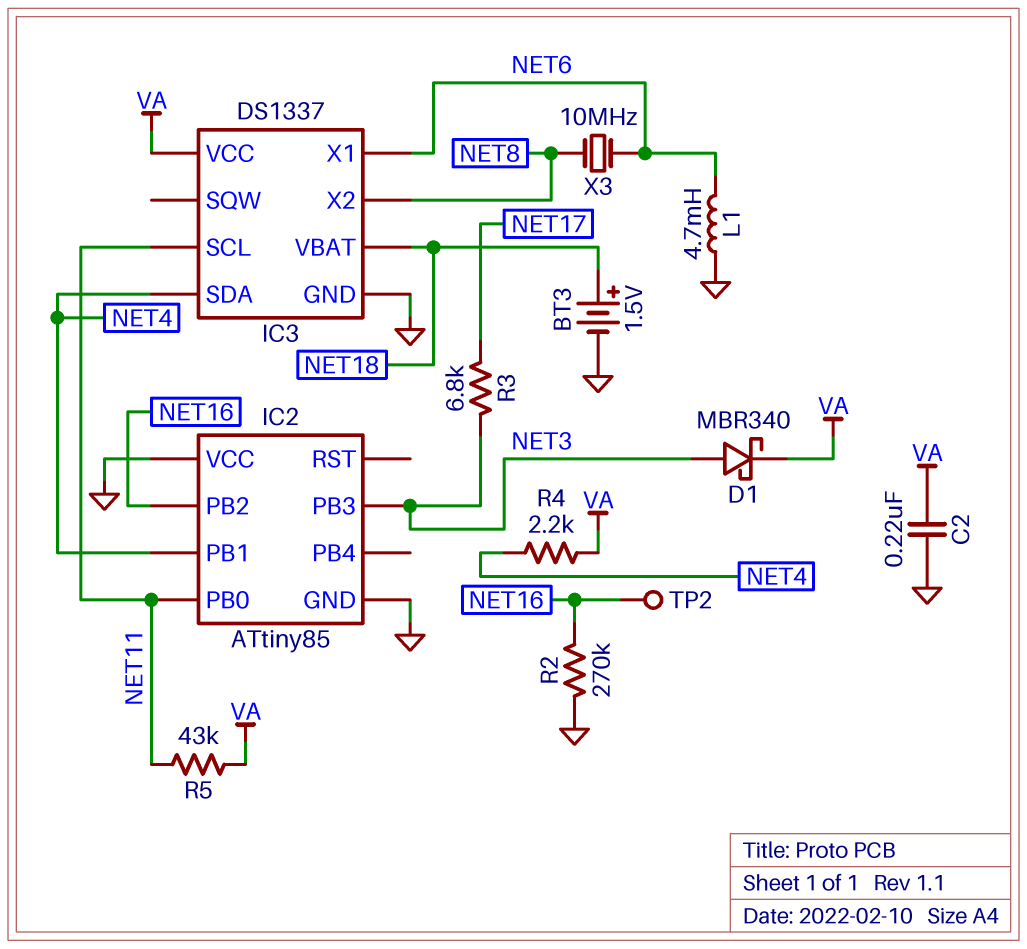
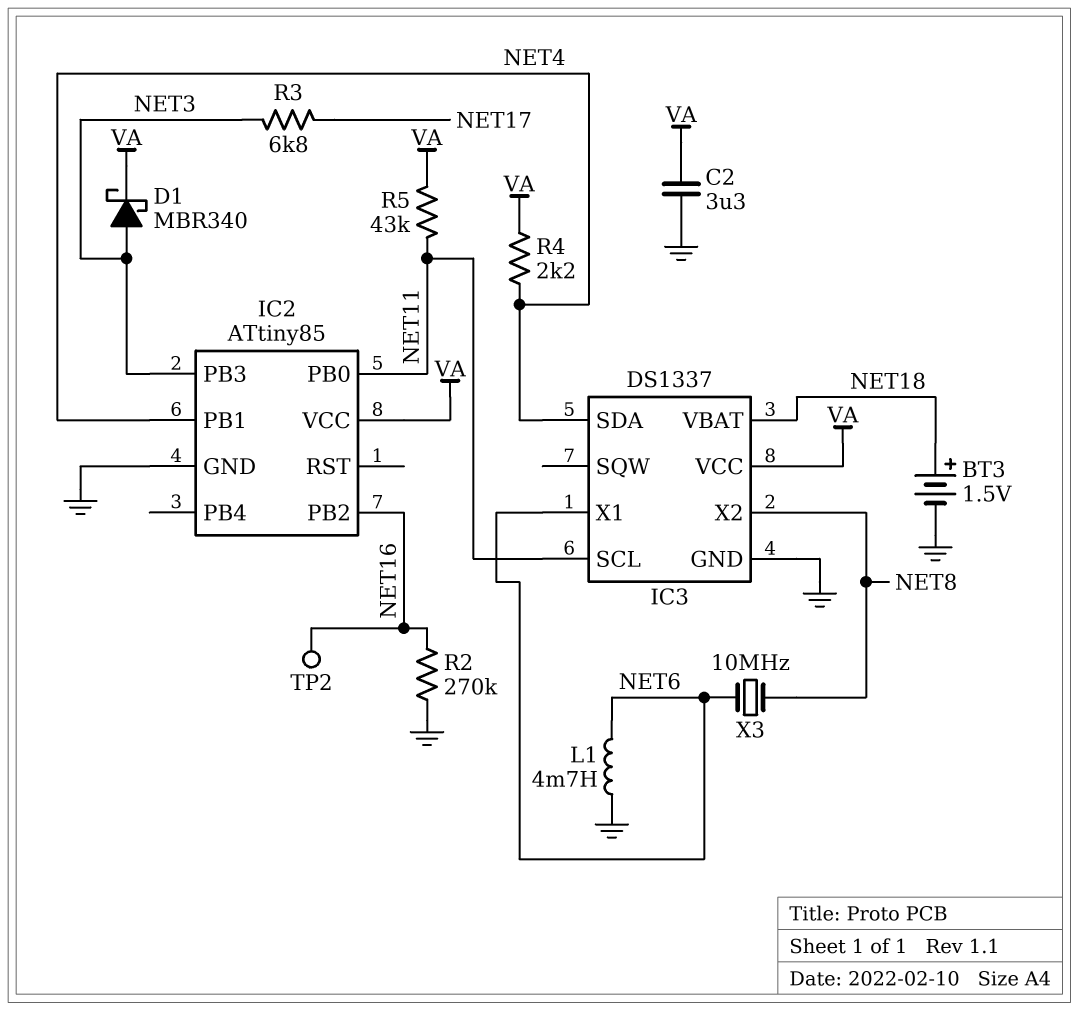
C2: 220nF (GND, VA) -> 3.3uF (GND, VA)
IC2 pin VCC: GND -> VA

